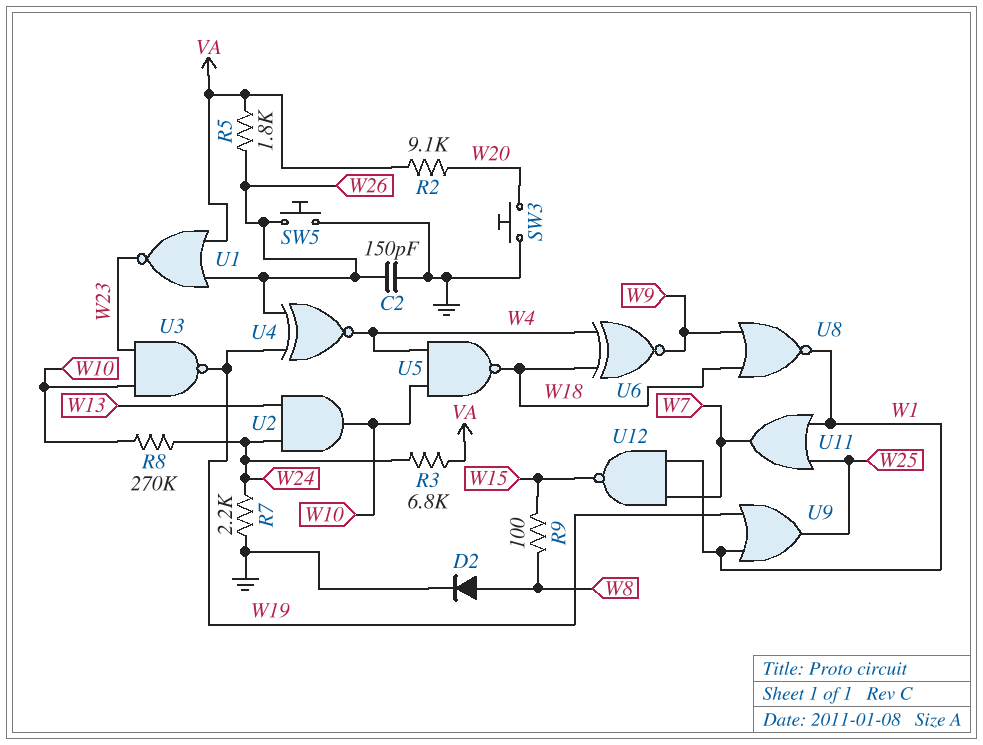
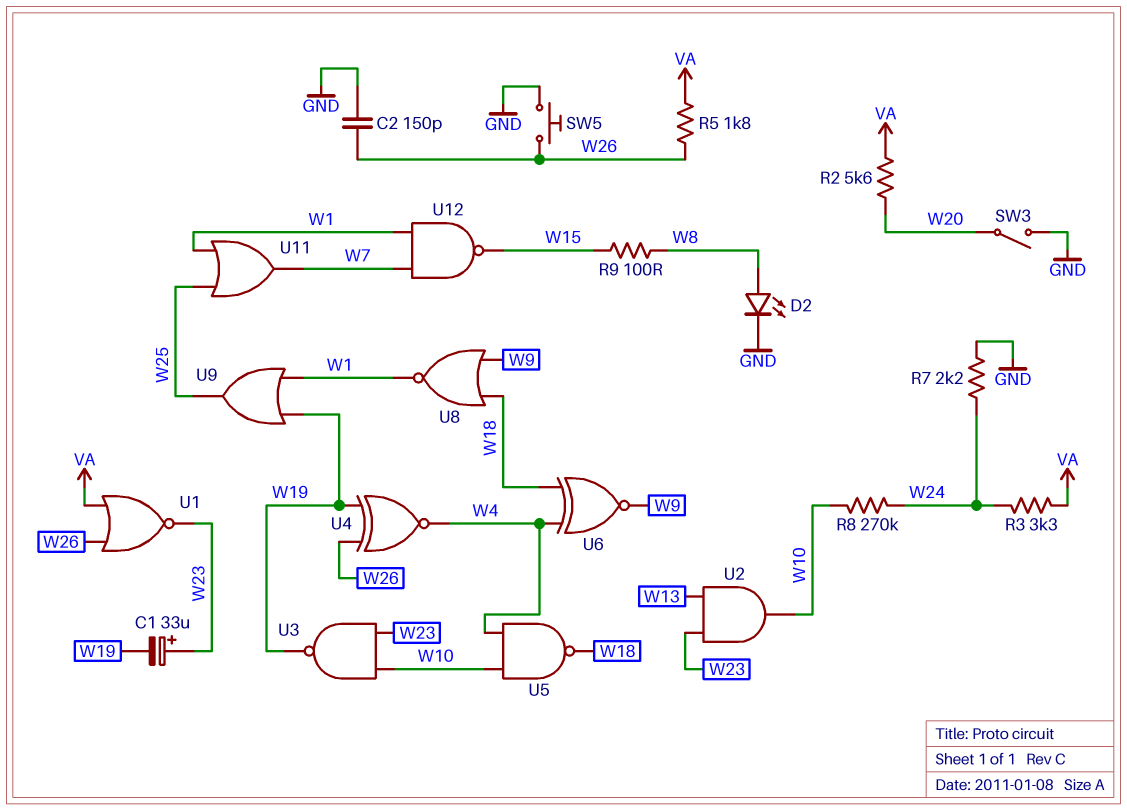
C1: none -> 33uF (plus W23, minus W19)
D2: diode (A W8, K GND) -> LED (A W8, K GND)
R2: 9.1k (VA, W20) -> 5.6k (VA, W20)
R3: 6.8k (VA, W24) -> 3.3k (VA, W24)
SW3: button (GND, W20) -> switch (GND, W20)
U2: AND (in W13, in W24, out W10) -> AND (in W13, in W23, out W10)

